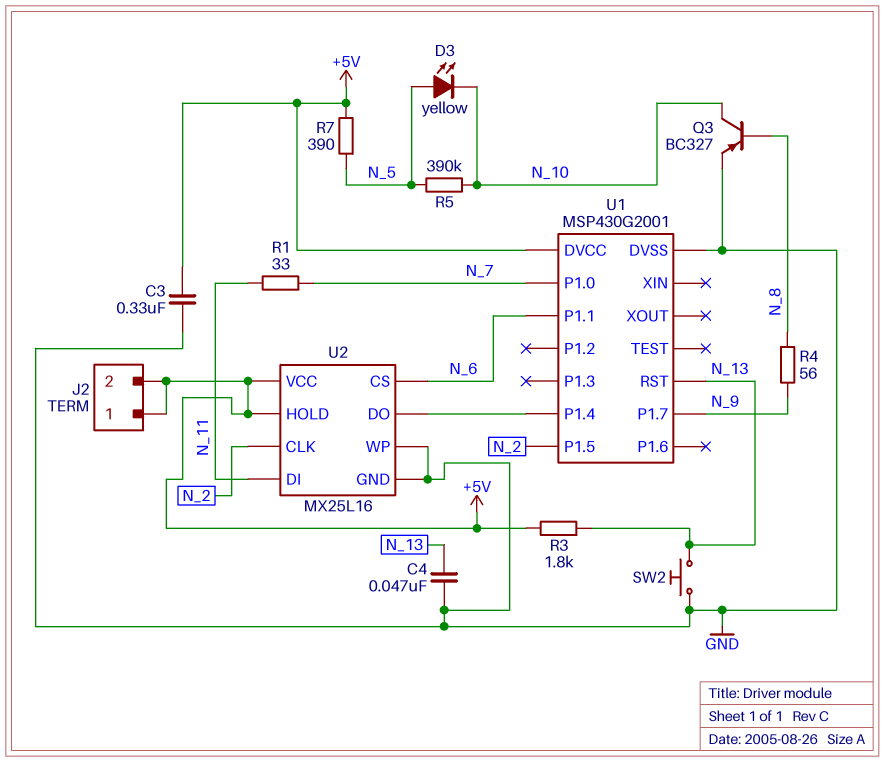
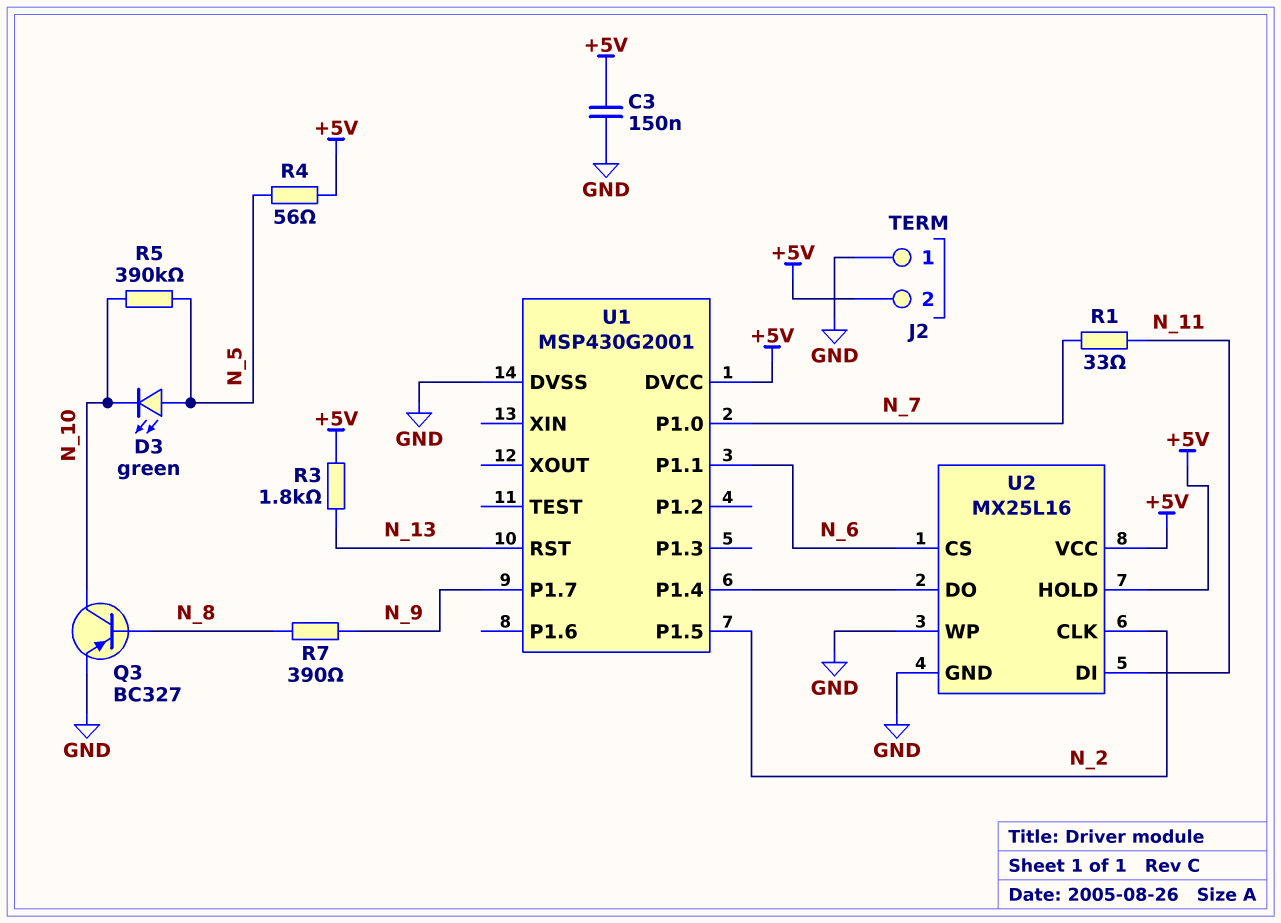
C3: 330nF (+5V, GND) -> 150nF (+5V, GND)
C4: 47nF (GND, N_13) -> none
D3: LED yellow (A N_5, K N_10) -> LED green (A N_5, K N_10)
J2 pin 1: +5V -> GND
R4: 56 (N_8, N_9) -> 56 (+5V, N_5)
R7: 390 (+5V, N_5) -> 390 (N_8, N_9)
SW2: button (GND, N_13) -> none

